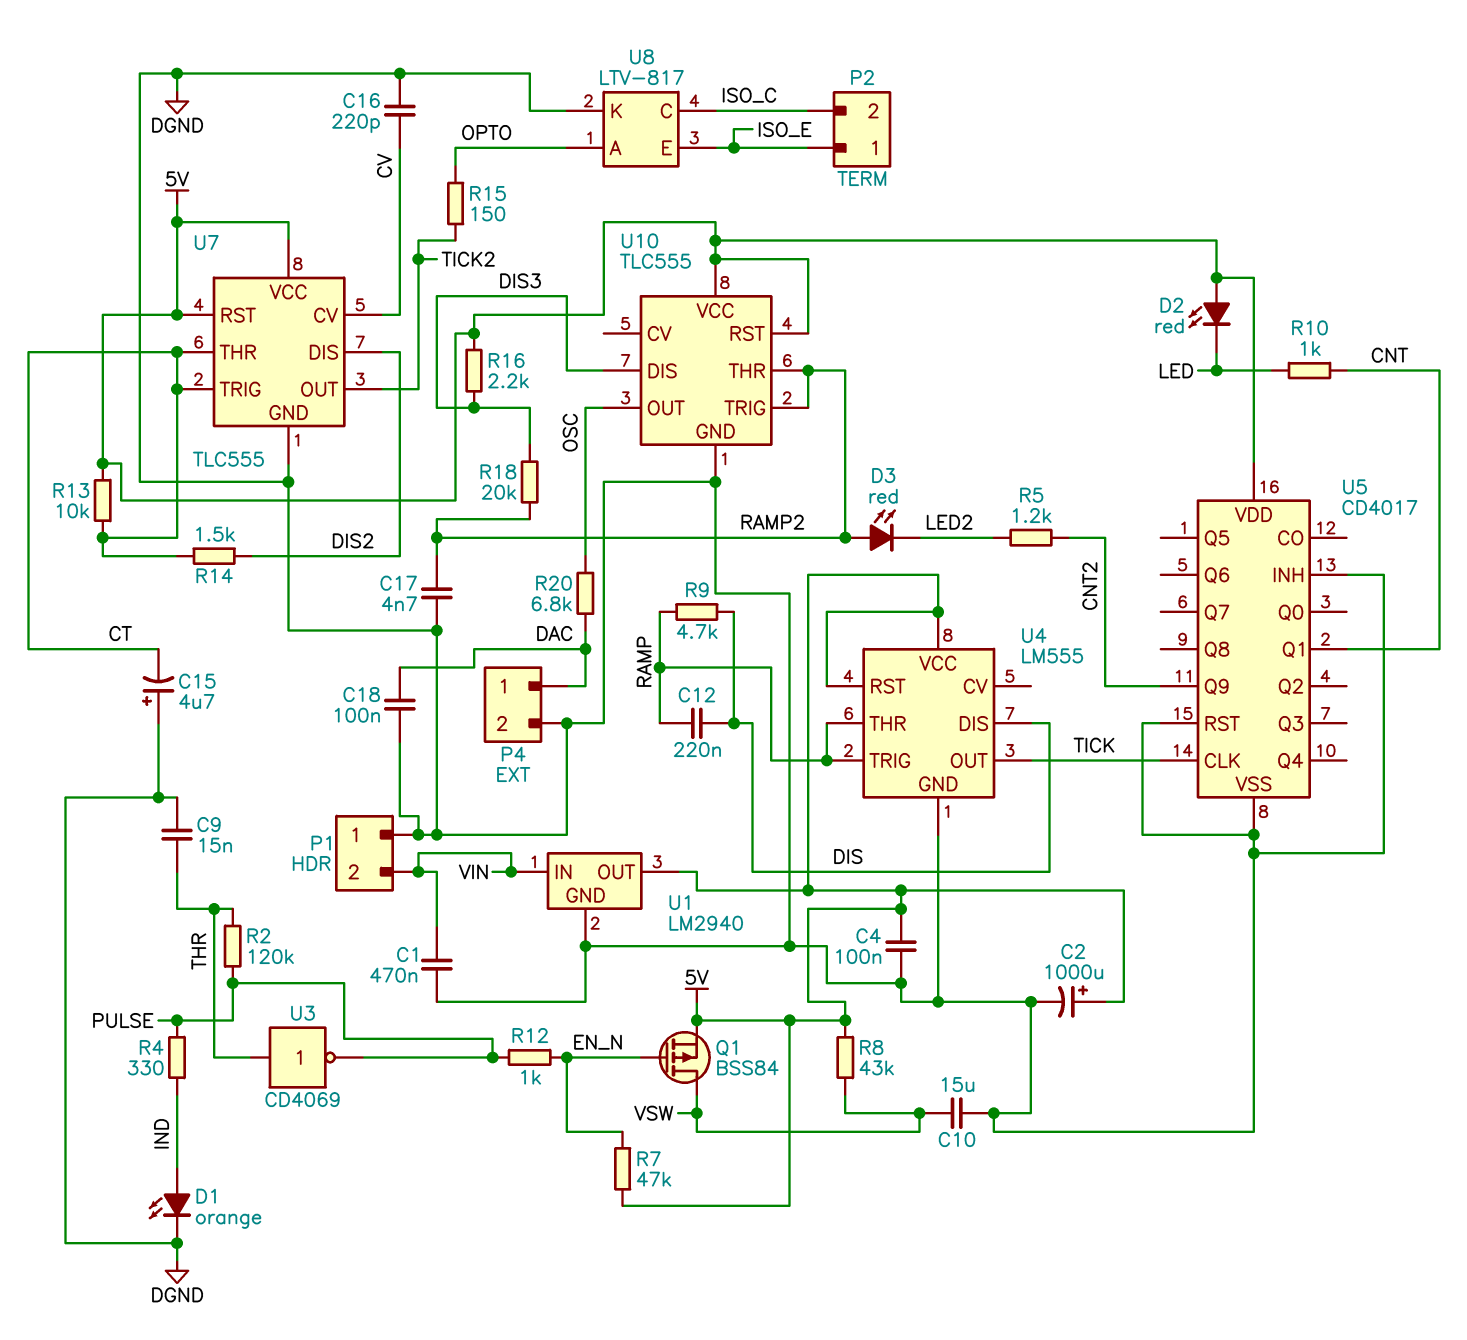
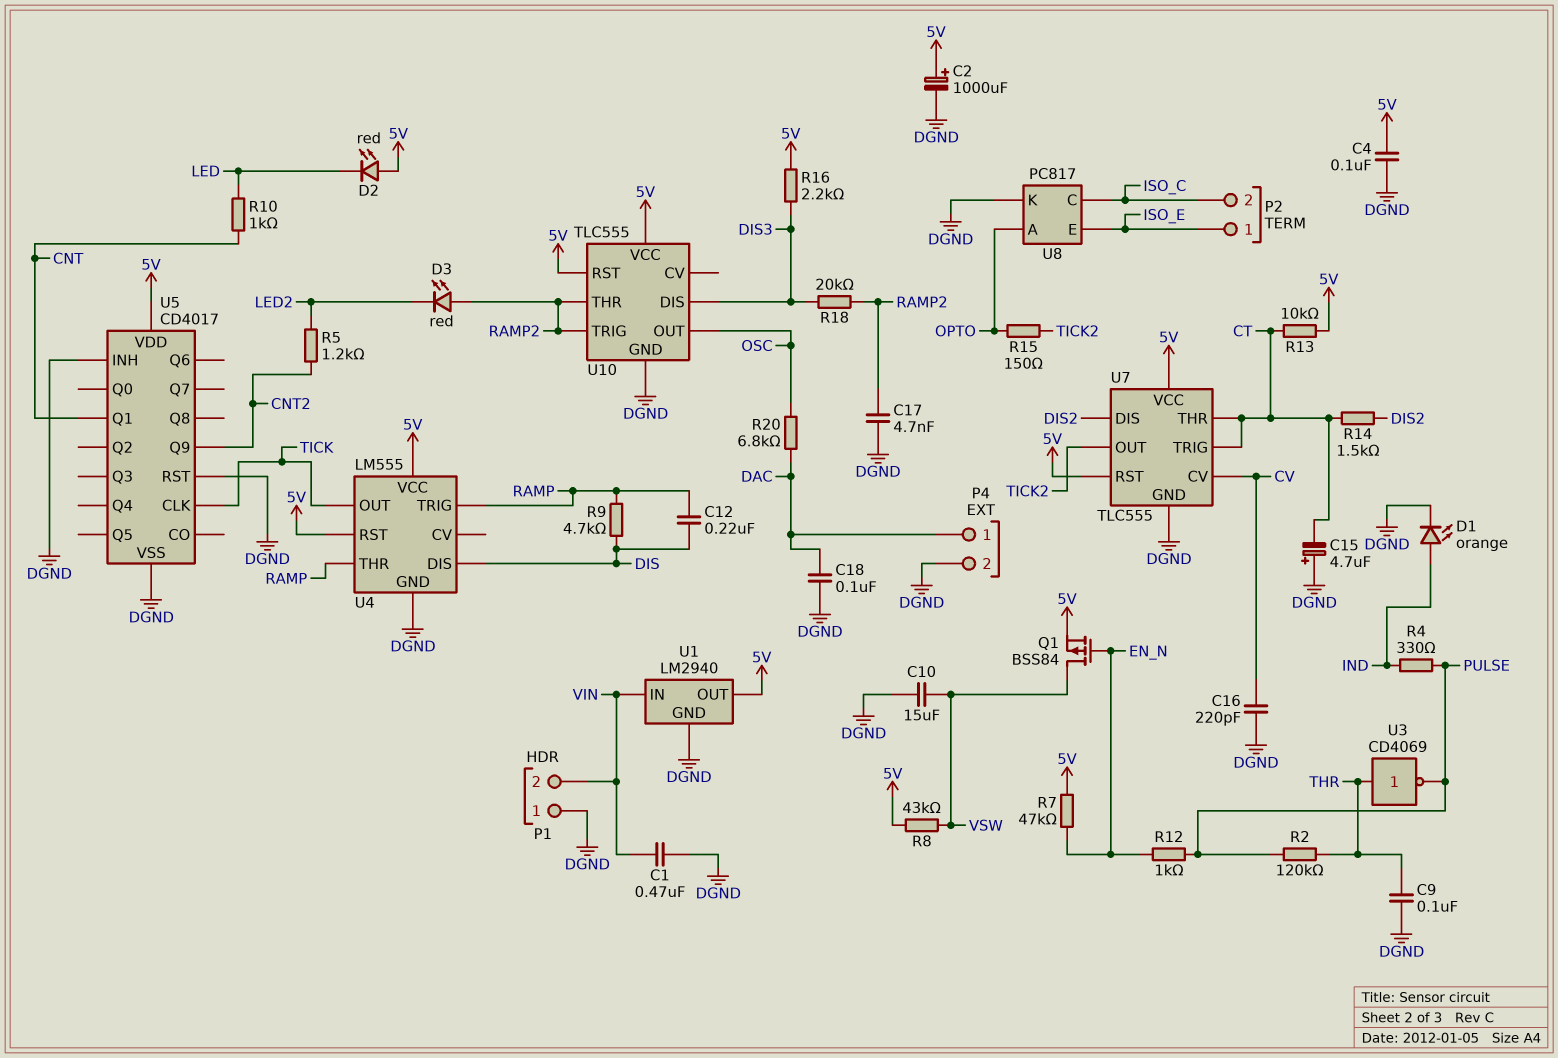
C9: 15nF (DGND, THR) -> 100nF (DGND, THR)
U8: LTV-817 -> PC817

